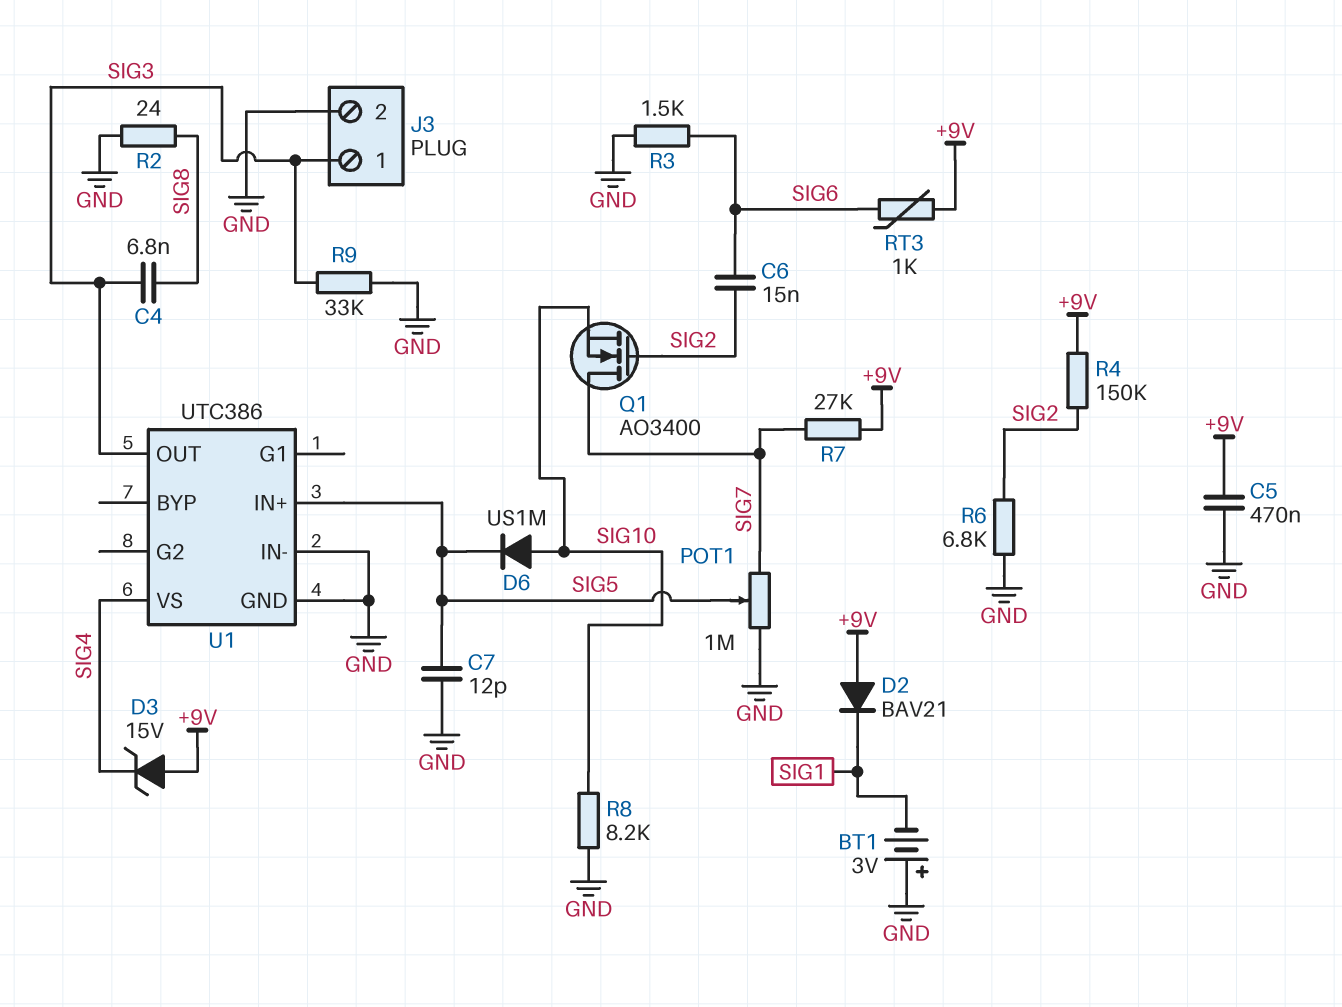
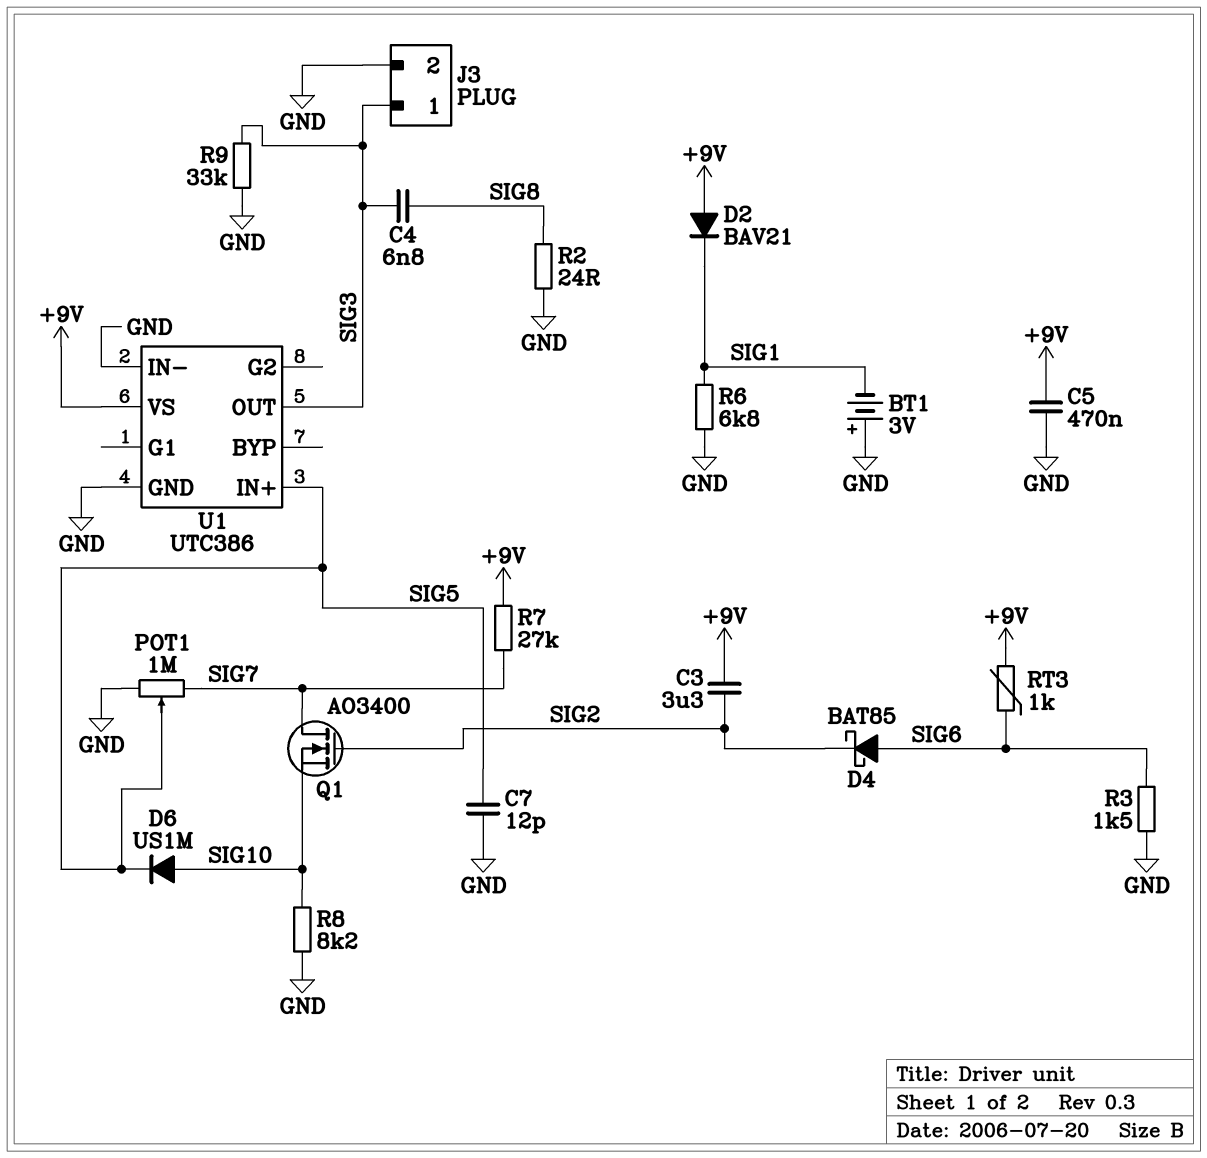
C3: none -> 3.3uF (+9V, SIG2)
C6: 15nF (SIG2, SIG6) -> none
D3: zener 15V (A +9V, K SIG4) -> none
D4: none -> schottky BAT85 (A SIG6, K SIG2)
R4: 150k (+9V, SIG2) -> none
R6: 6.8k (GND, SIG2) -> 6.8k (GND, SIG1)
U1 pin VS: SIG4 -> +9V

